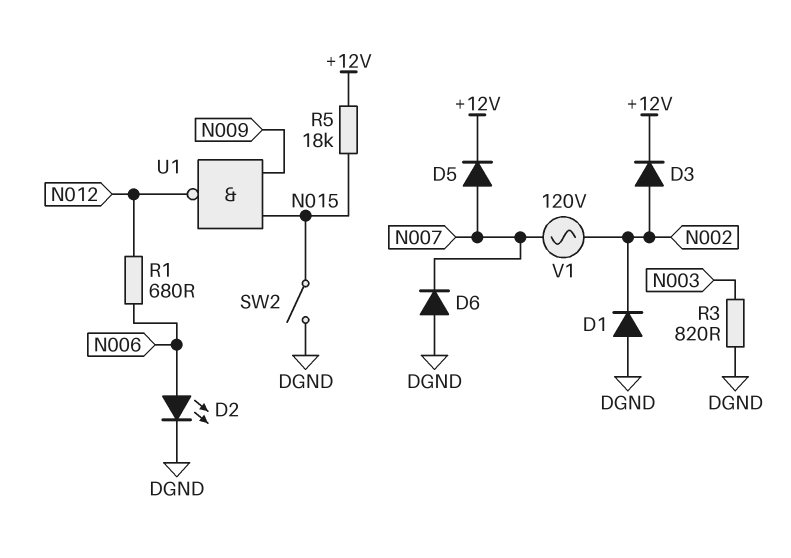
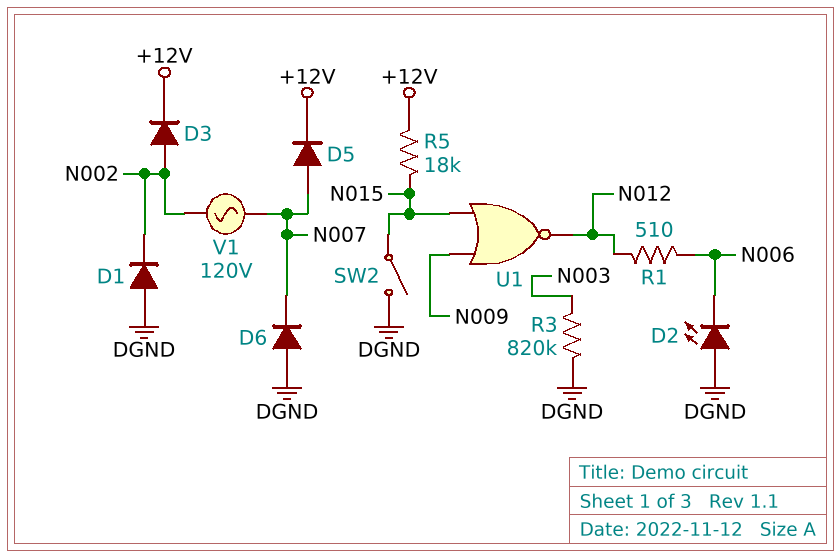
D2: LED (A N006, K DGND) -> LED (A DGND, K N006)
R1: 680 (N006, N012) -> 510 (N006, N012)
R3: 820 (DGND, N003) -> 820k (DGND, N003)
U1: NAND (in N009, in N015, out N012) -> NOR (in N009, in N015, out N012)

